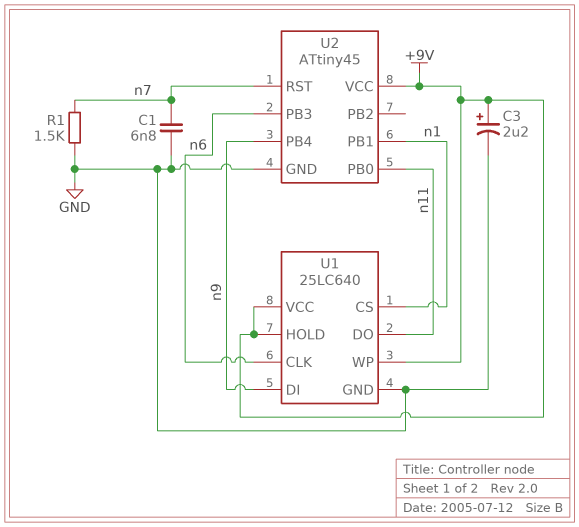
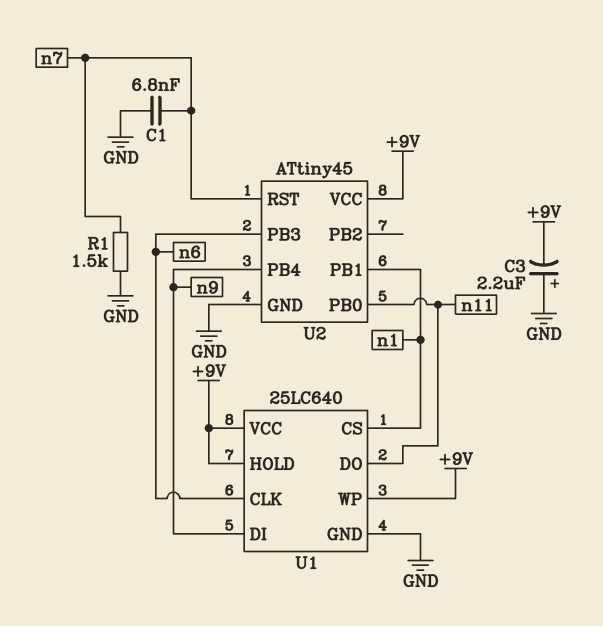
C3: 2.2uF (plus +9V, minus GND) -> 2.2uF (plus GND, minus +9V)

